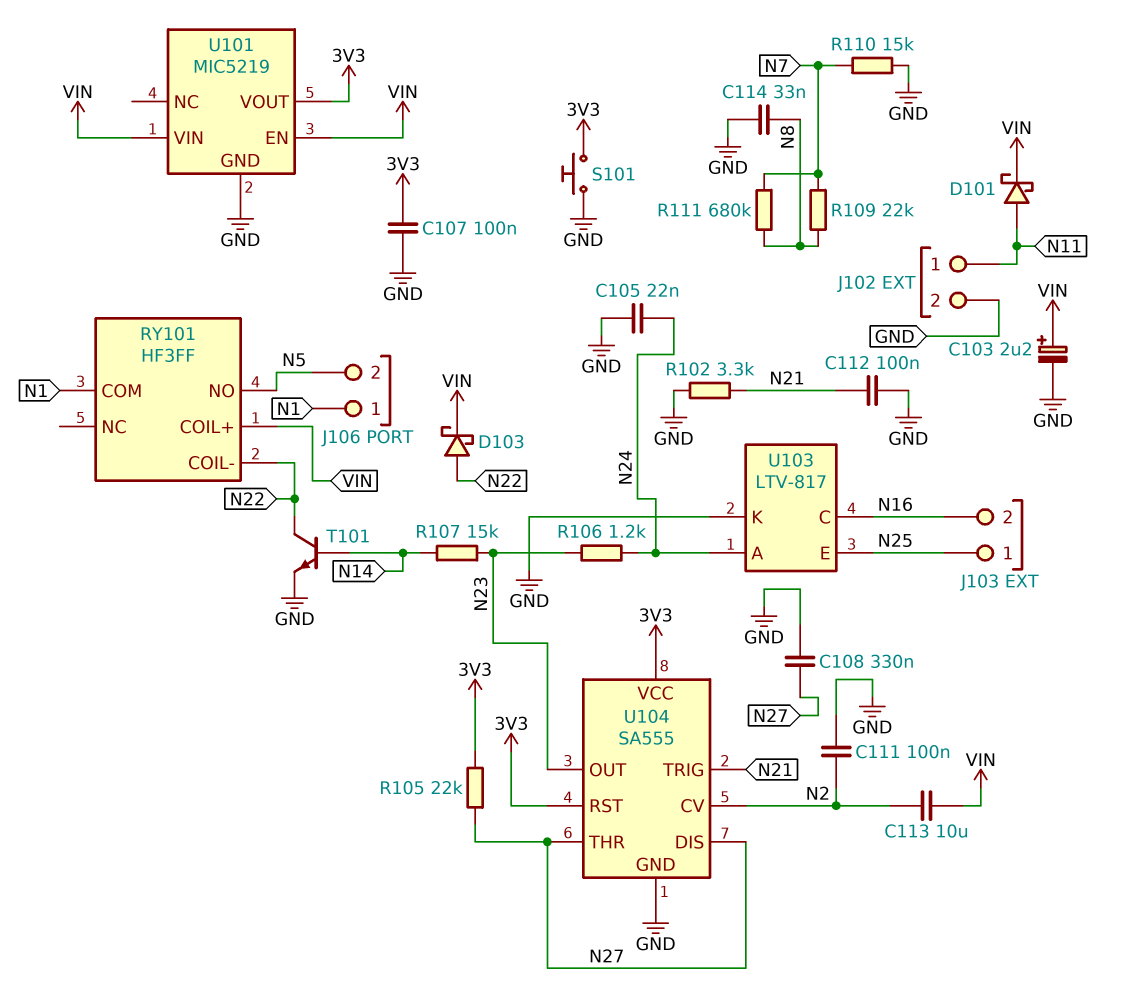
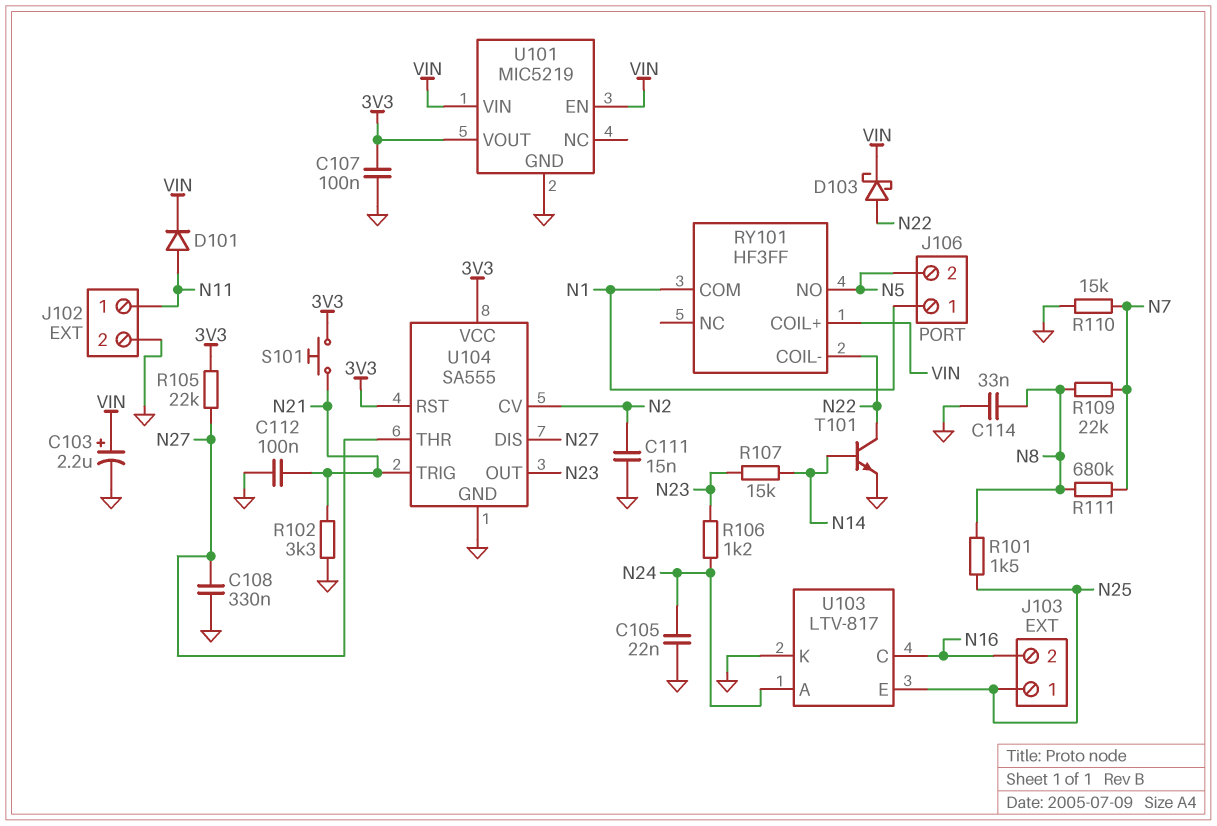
C111: 100nF (GND, N2) -> 15nF (GND, N2)
C113: 10uF (N2, VIN) -> none
D101: schottky (A N11, K VIN) -> diode (A N11, K VIN)
R101: none -> 1.5k (N8, N25)
S101: button (3V3, GND) -> button (3V3, N21)

